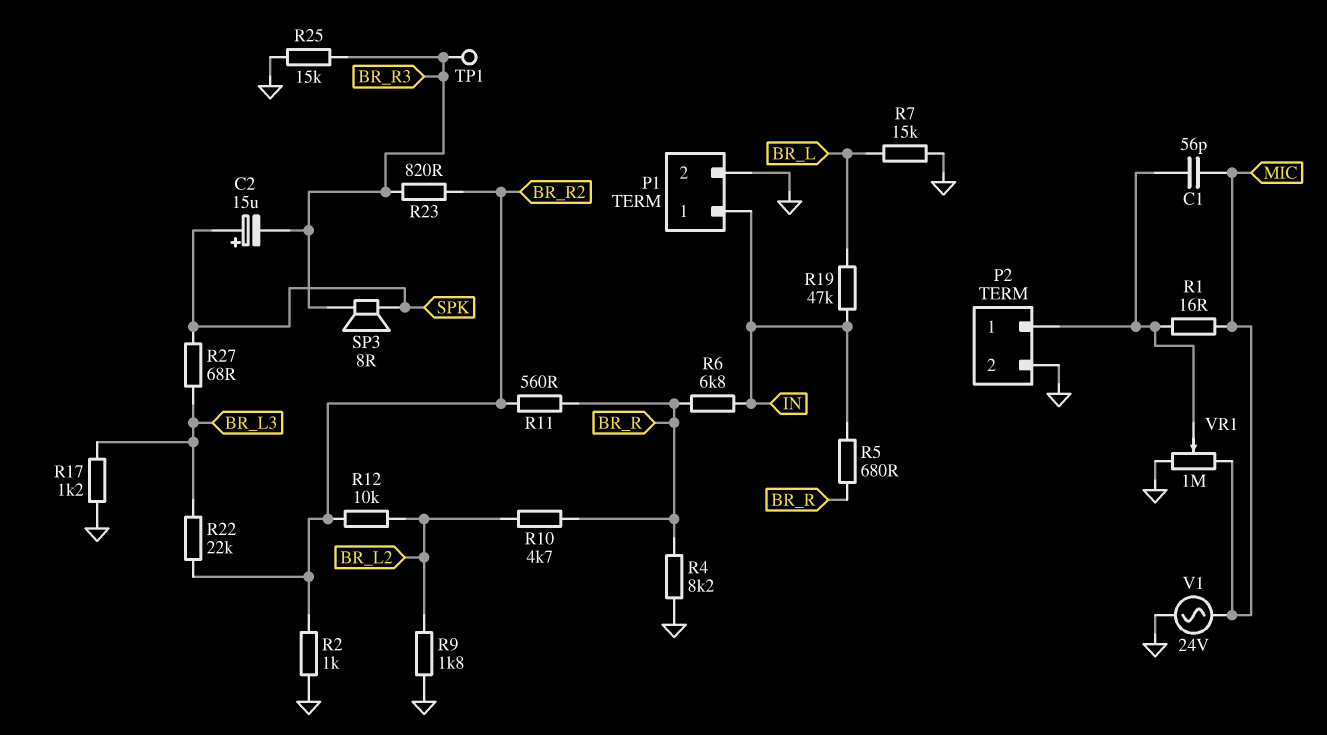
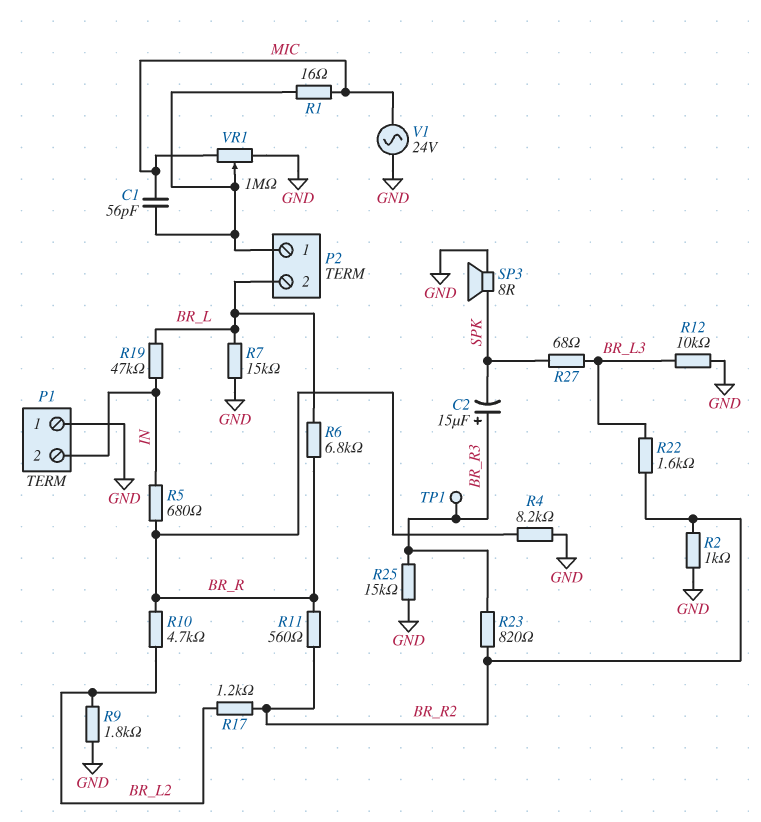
C2: 15uF (plus SPK, minus BR_R3) -> 15uF (plus BR_R3, minus SPK)
P1 pin 1: IN -> GND
P1 pin 2: GND -> IN
P2 pin 2: GND -> BR_L
R6: 6.8k (BR_R, IN) -> 6.8k (BR_L, BR_R)
R12: 10k (BR_L2, BR_R2) -> 10k (BR_L3, GND)
R17: 1.2k (BR_L3, GND) -> 1.2k (BR_L2, BR_R2)
R22: 22k (BR_L3, BR_R2) -> 1.6k (BR_L3, BR_R2)
SP3: speaker 8R (BR_R3, SPK) -> speaker 8R (GND, SPK)

